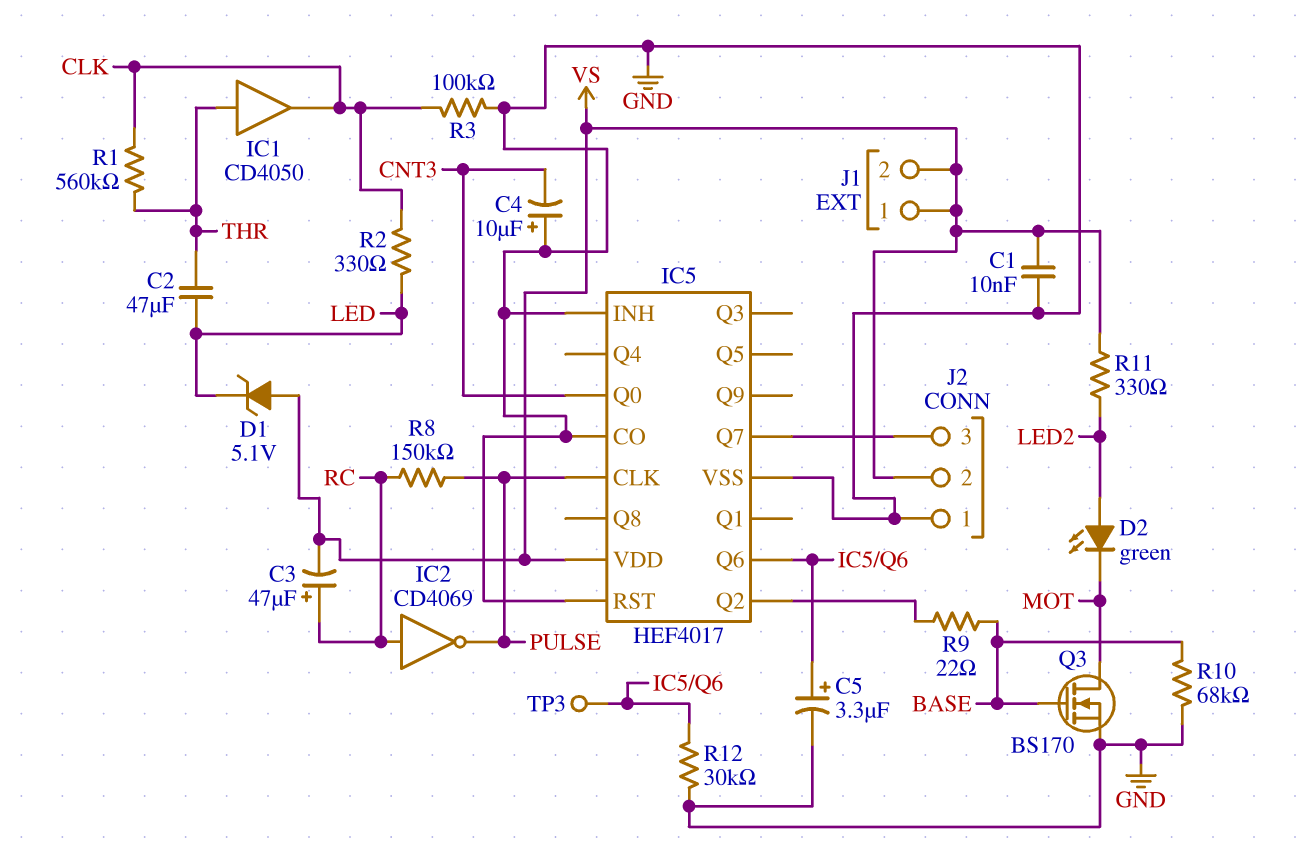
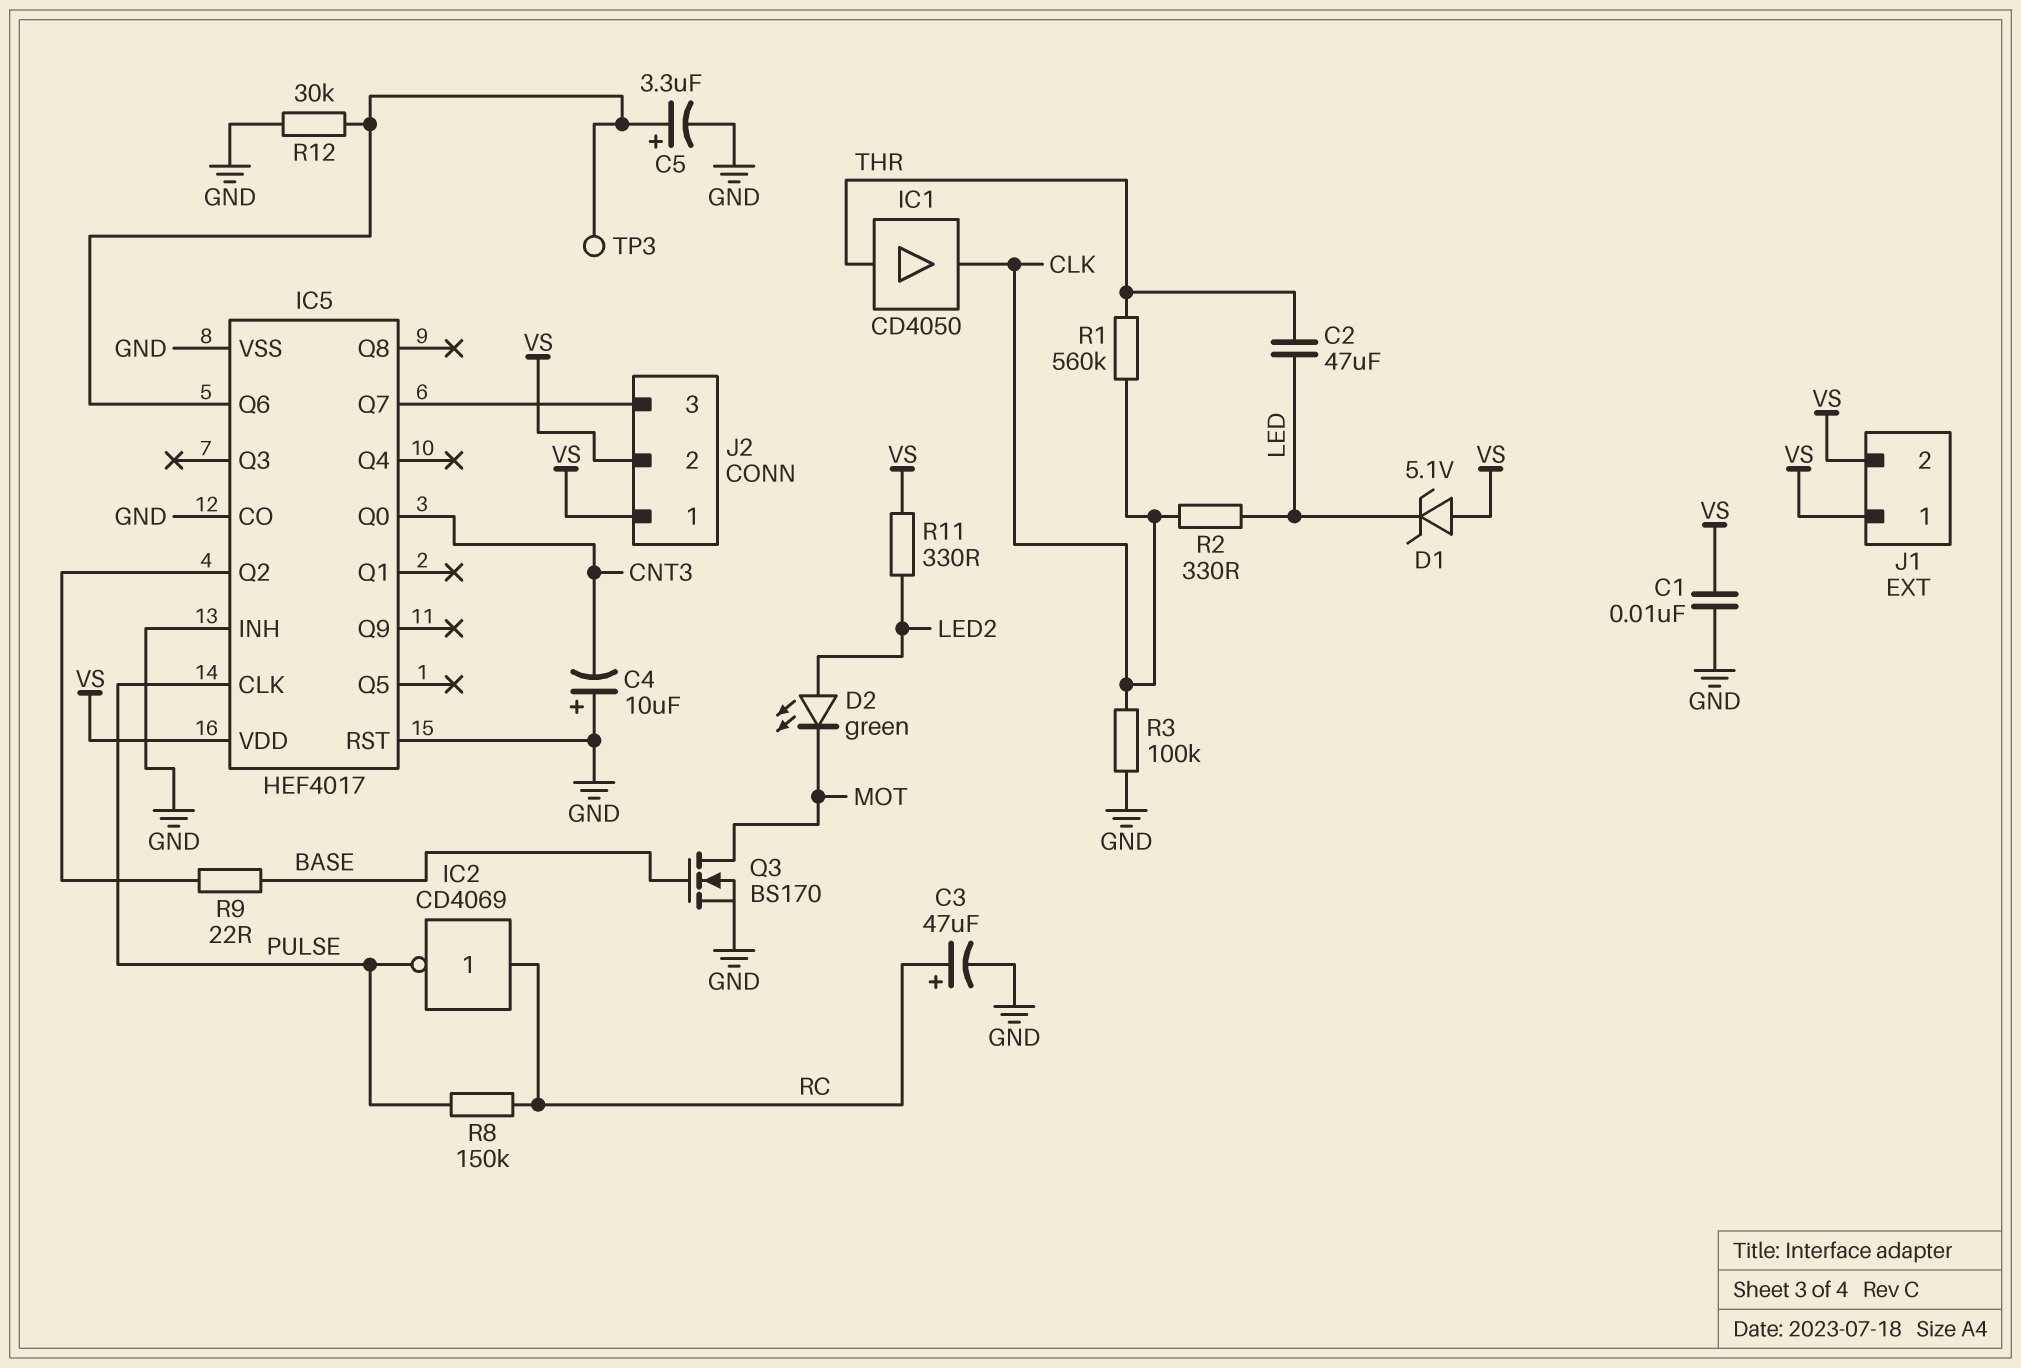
C3: 47uF (plus RC, minus VS) -> 47uF (plus RC, minus GND)
J2 pin 1: GND -> VS
R10: 68k (BASE, GND) -> none

